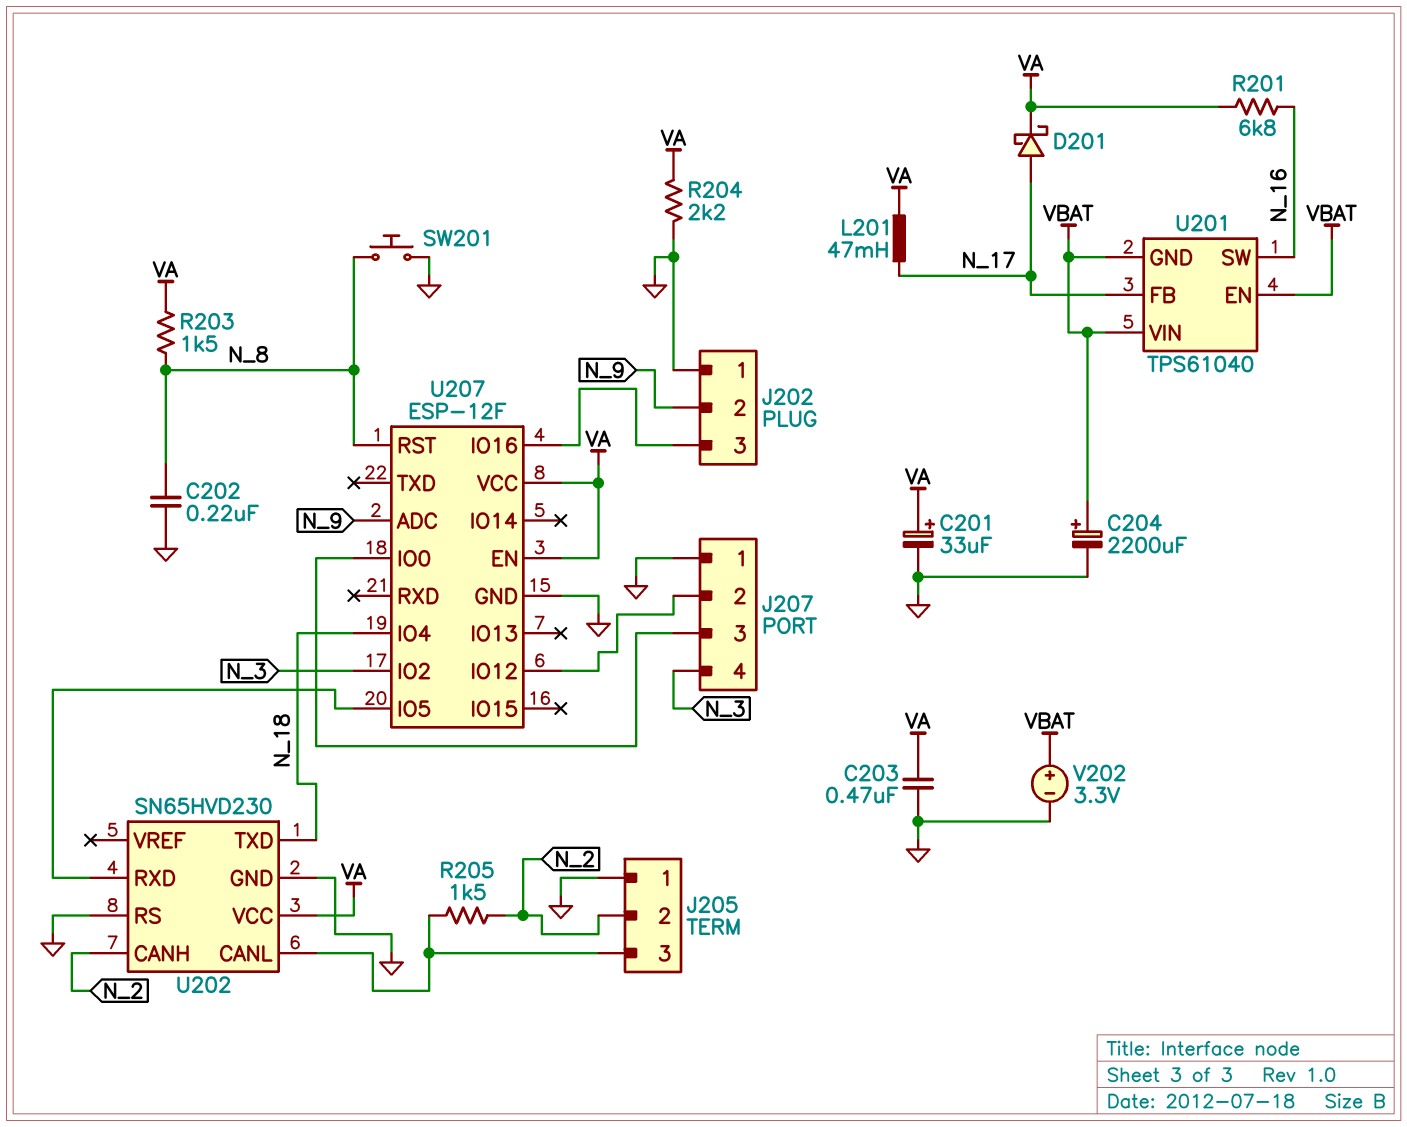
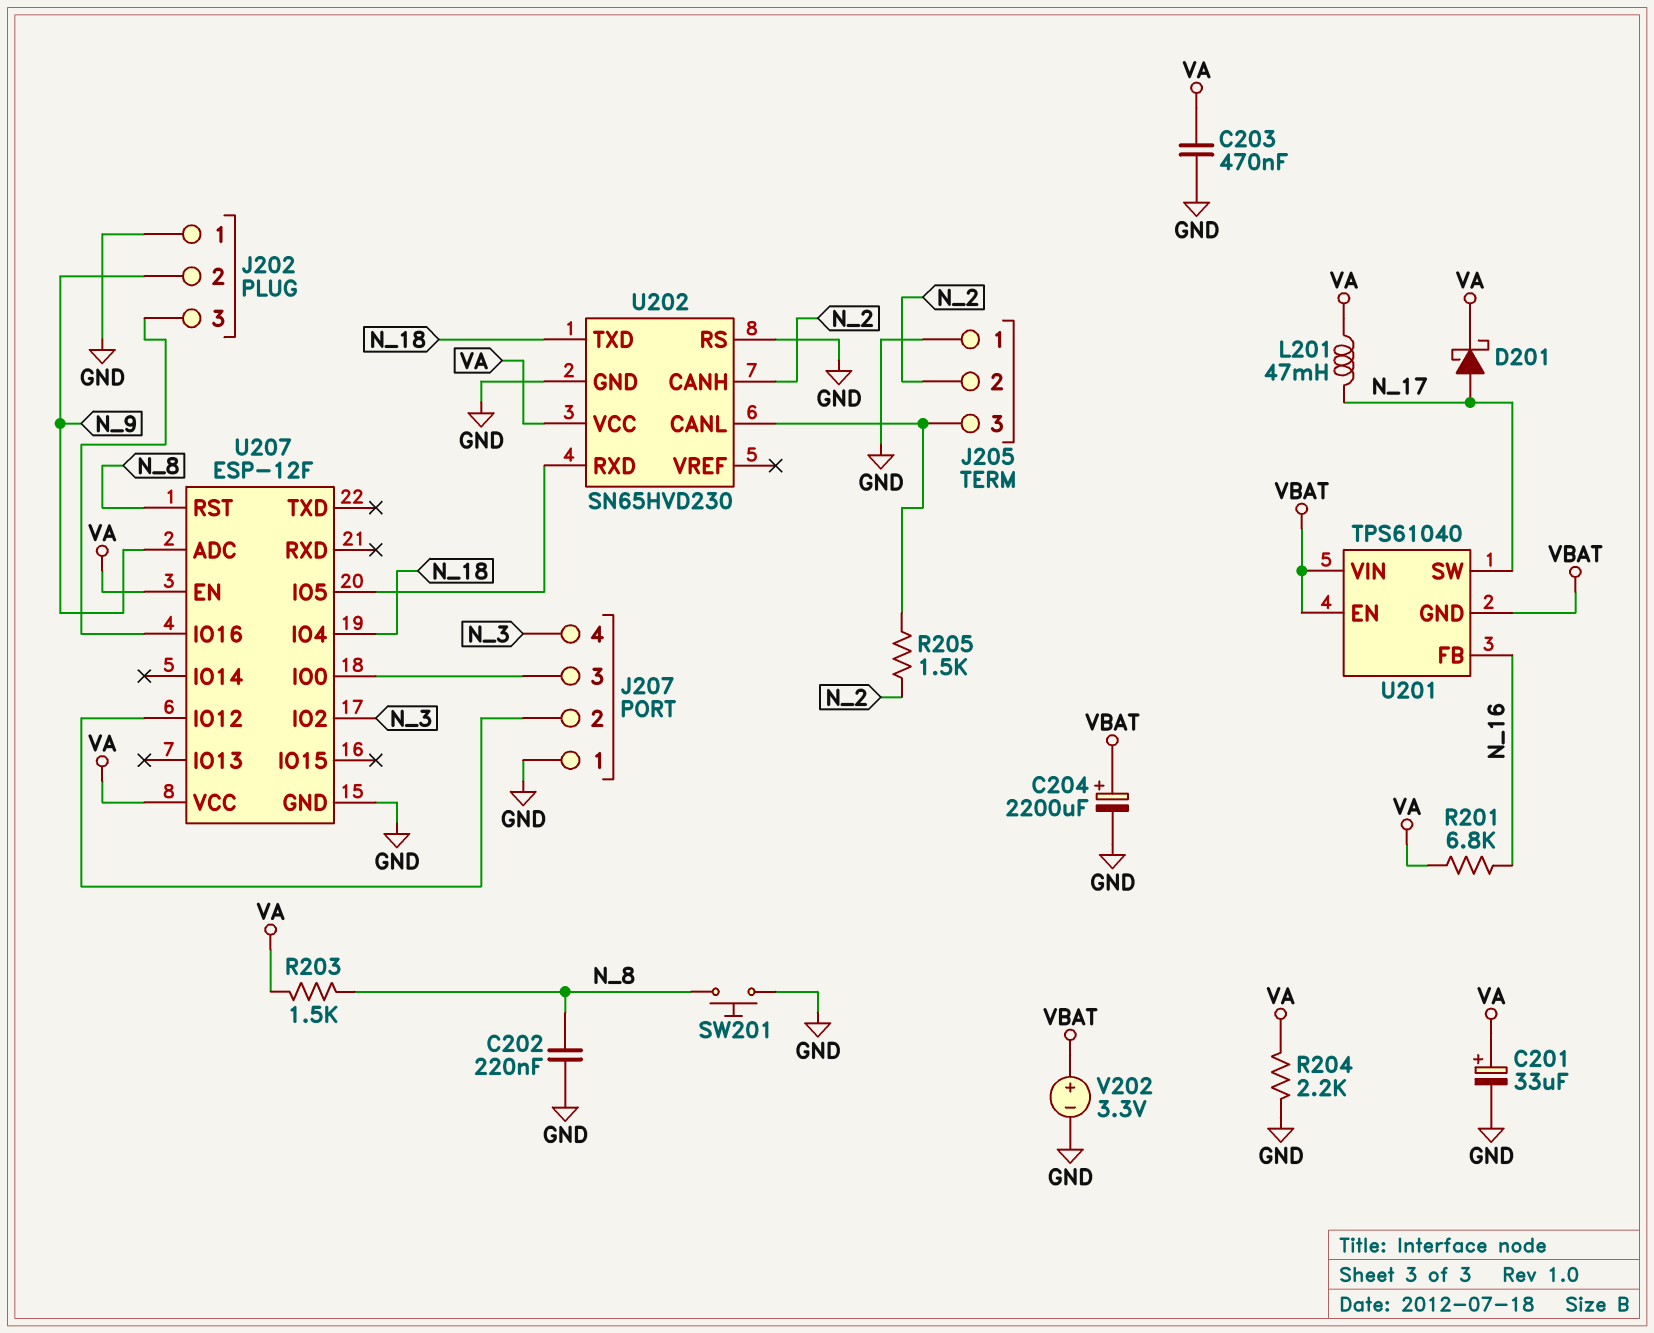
U201 pin FB: N_17 -> N_16
U201 pin SW: N_16 -> N_17

